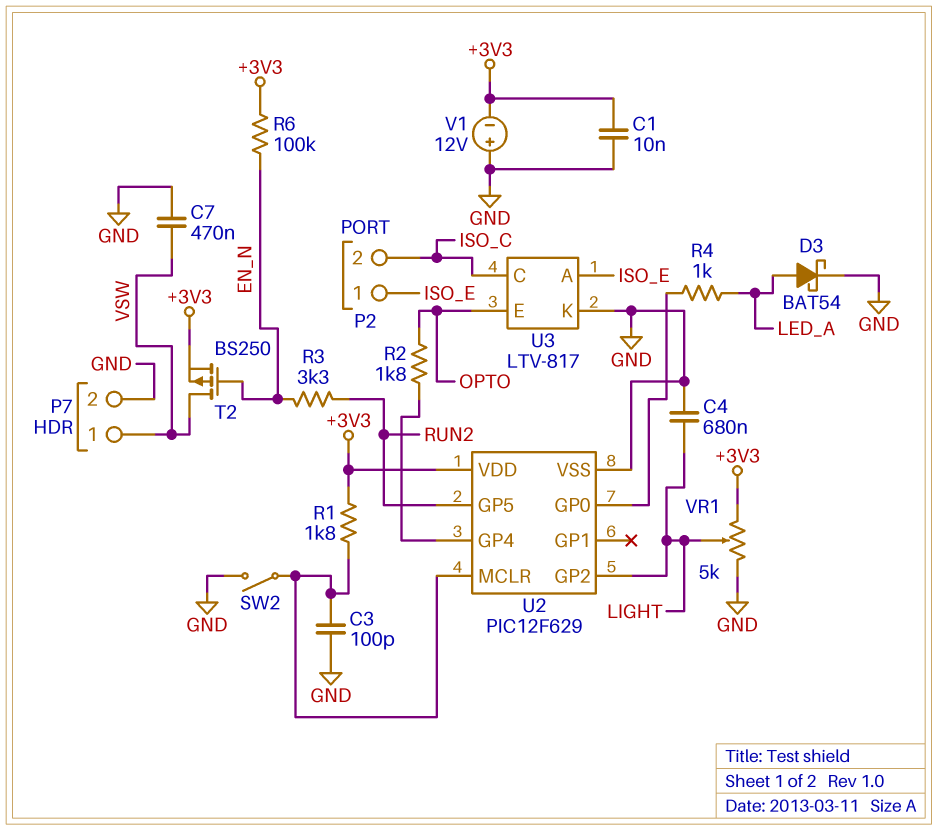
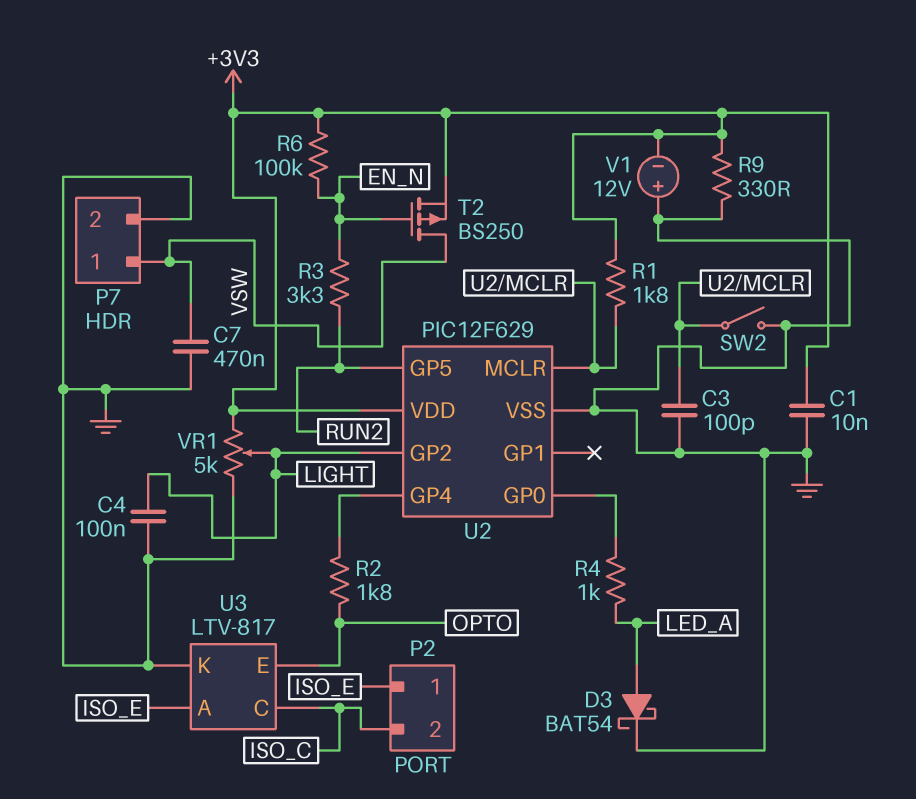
C4: 680nF (GND, LIGHT) -> 100nF (GND, LIGHT)
R9: none -> 330 (+3V3, GND)

